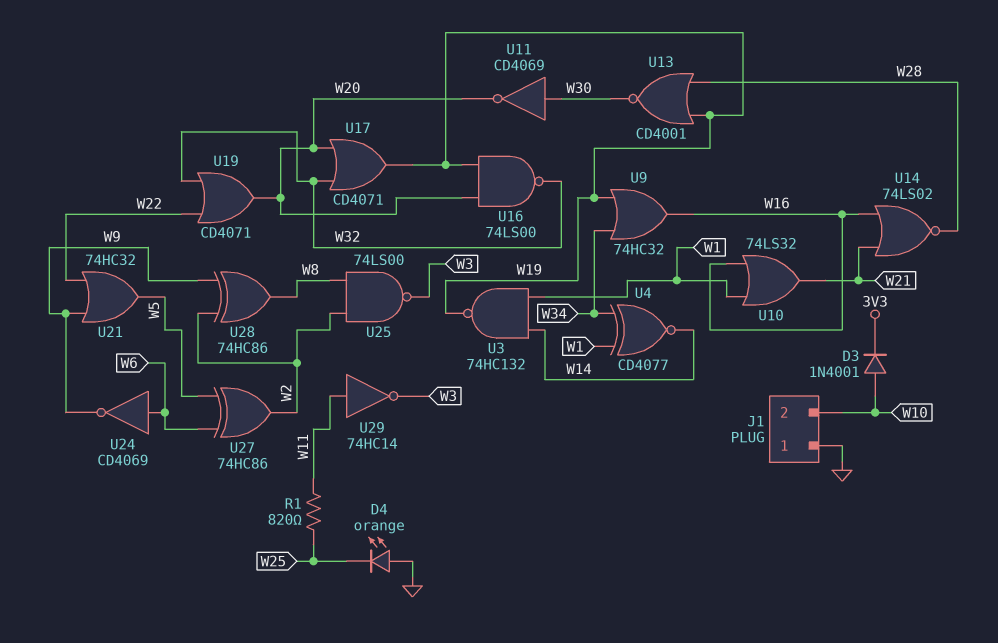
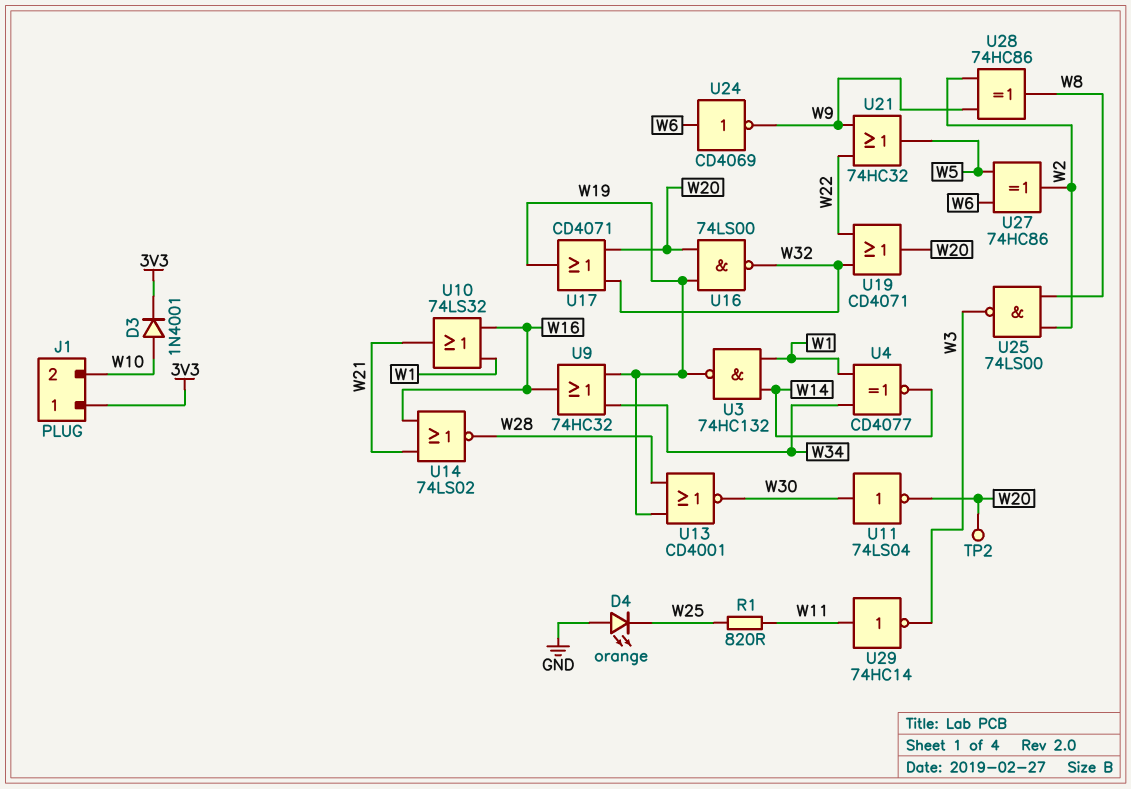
J1 pin 1: GND -> 3V3
TP2: none -> test point (W20)
U11: NOT CD4069 (in W30, out W20) -> NOT 74LS04 (in W30, out W20)

